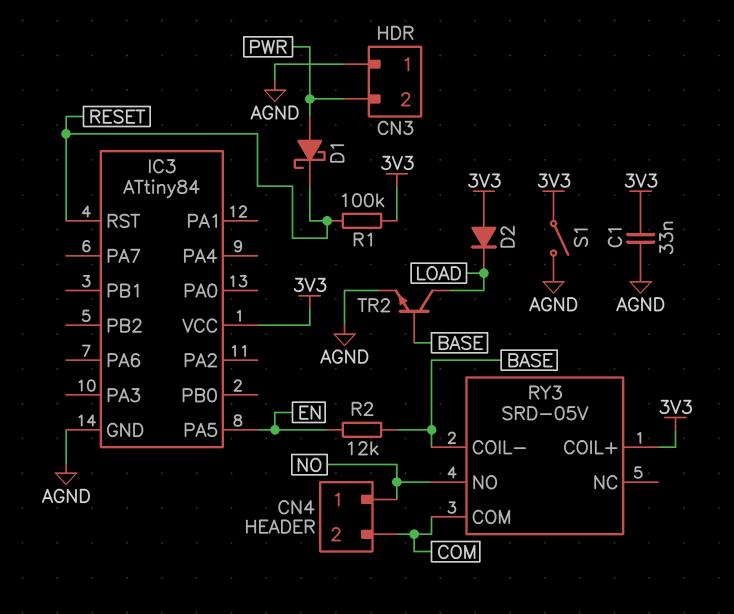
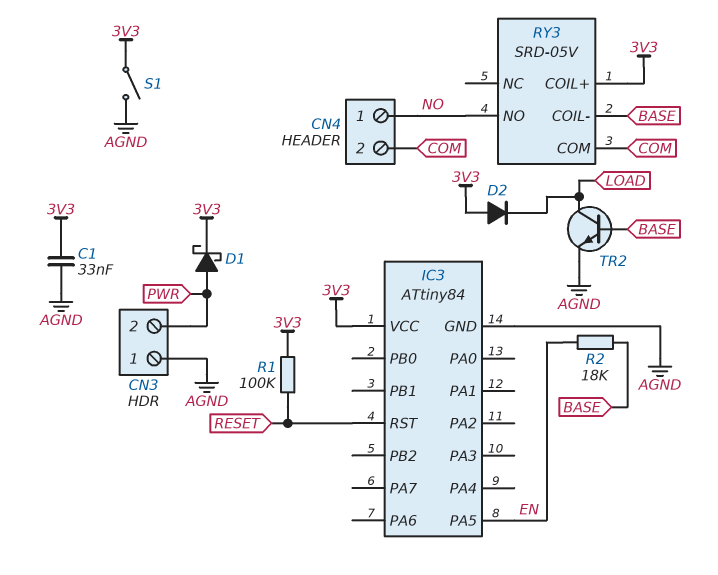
D1: schottky (A PWR, K RESET) -> schottky (A PWR, K 3V3)
R2: 12k (BASE, EN) -> 18k (BASE, EN)

